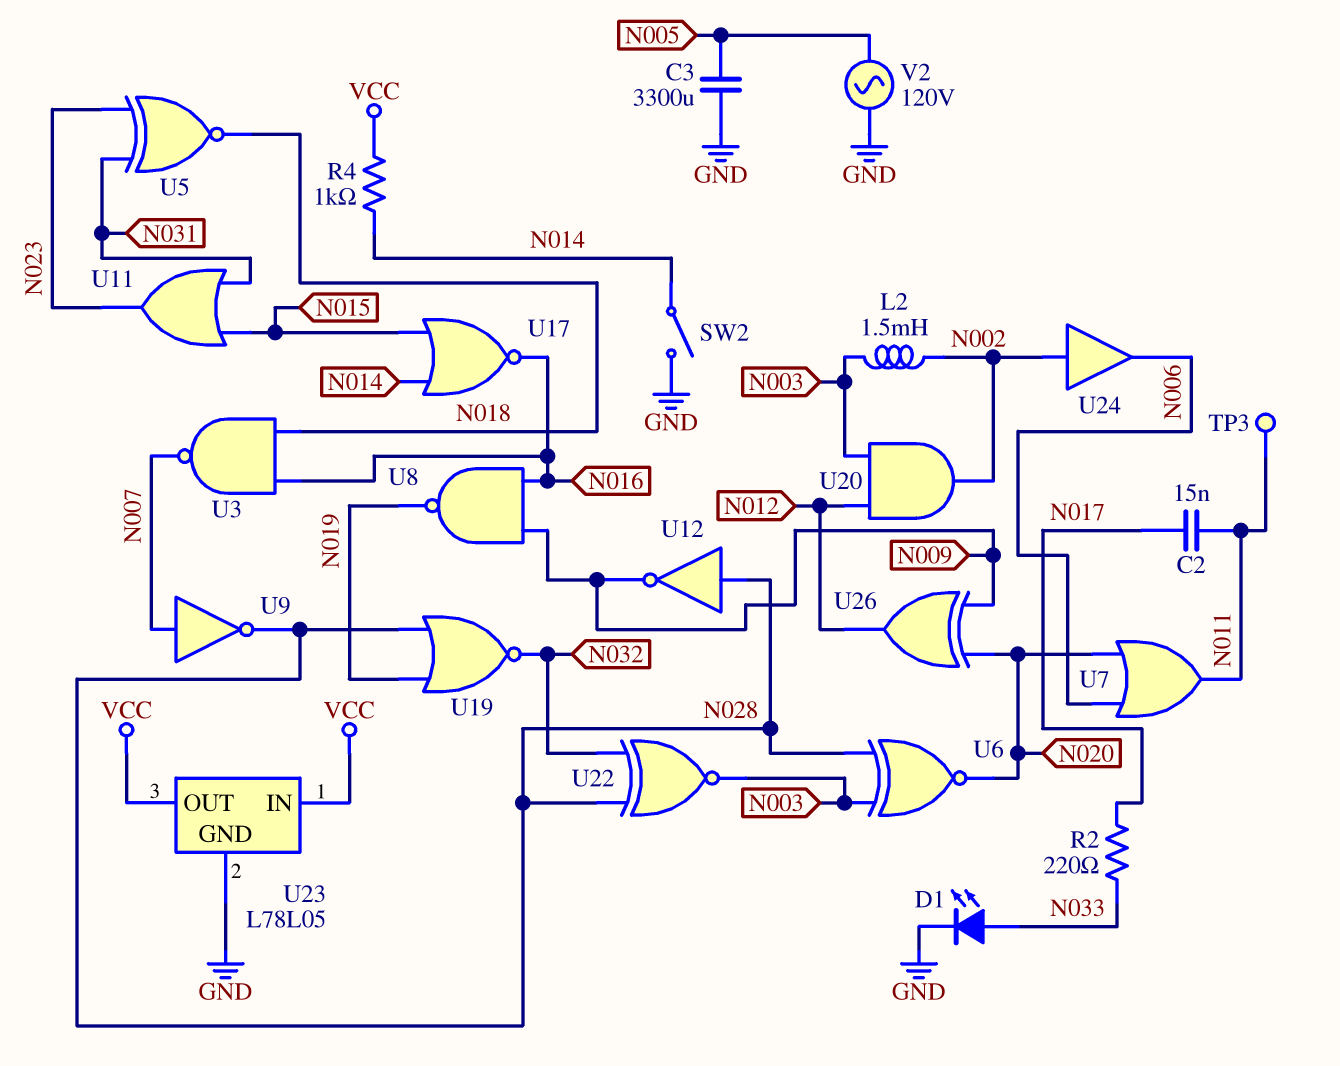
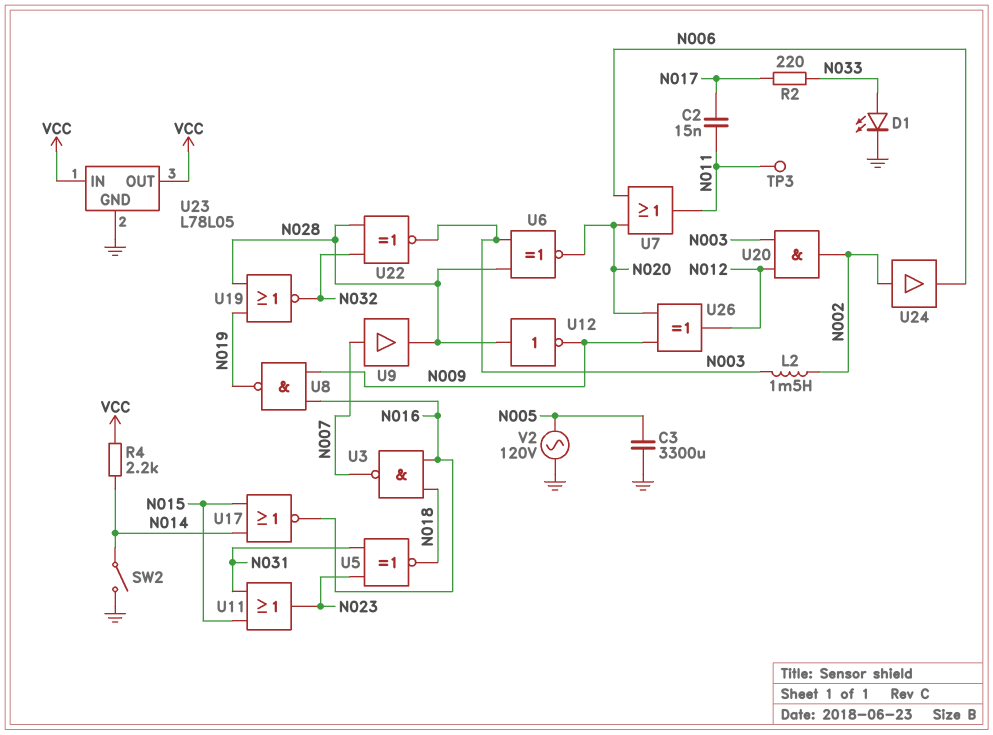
R4: 1k (N014, VCC) -> 2.2k (N014, VCC)
U9: NOT (in N007, out N028) -> buffer (in N007, out N028)

